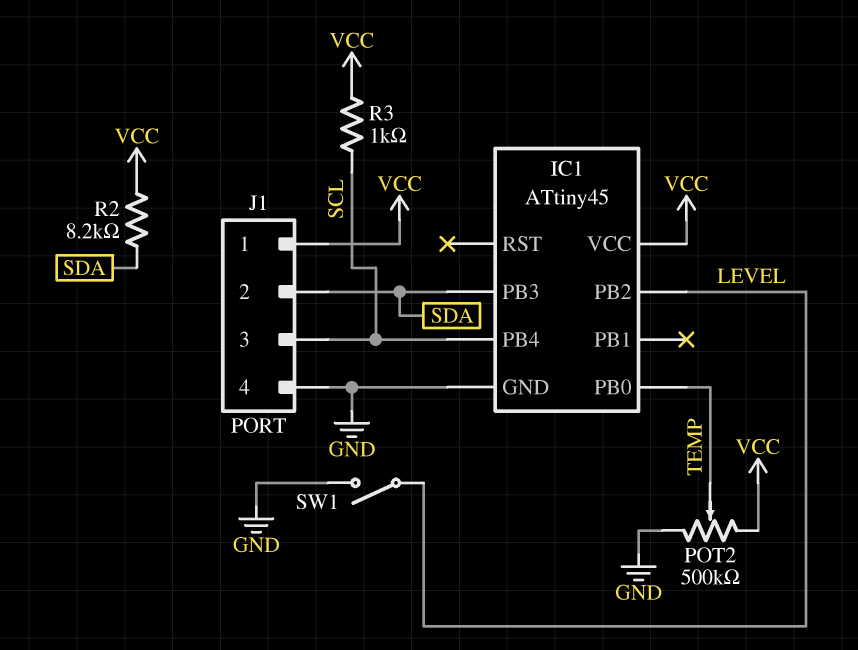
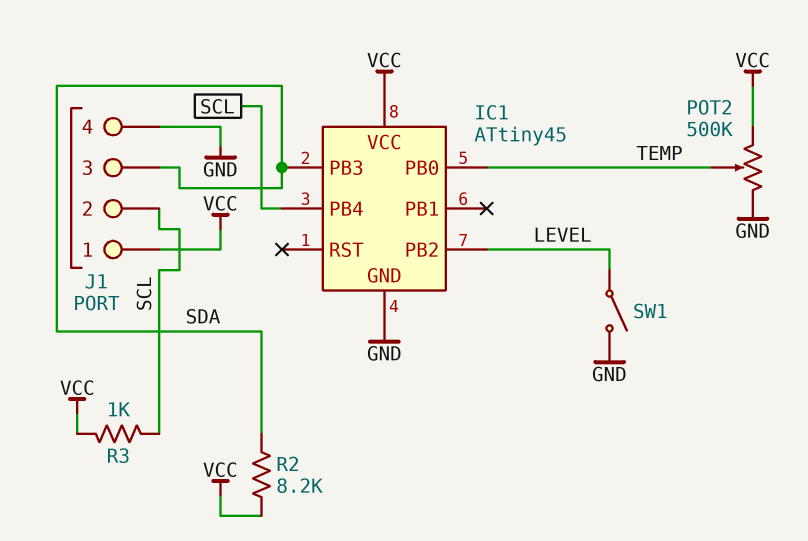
J1 pin 2: SDA -> SCL
J1 pin 3: SCL -> SDA

